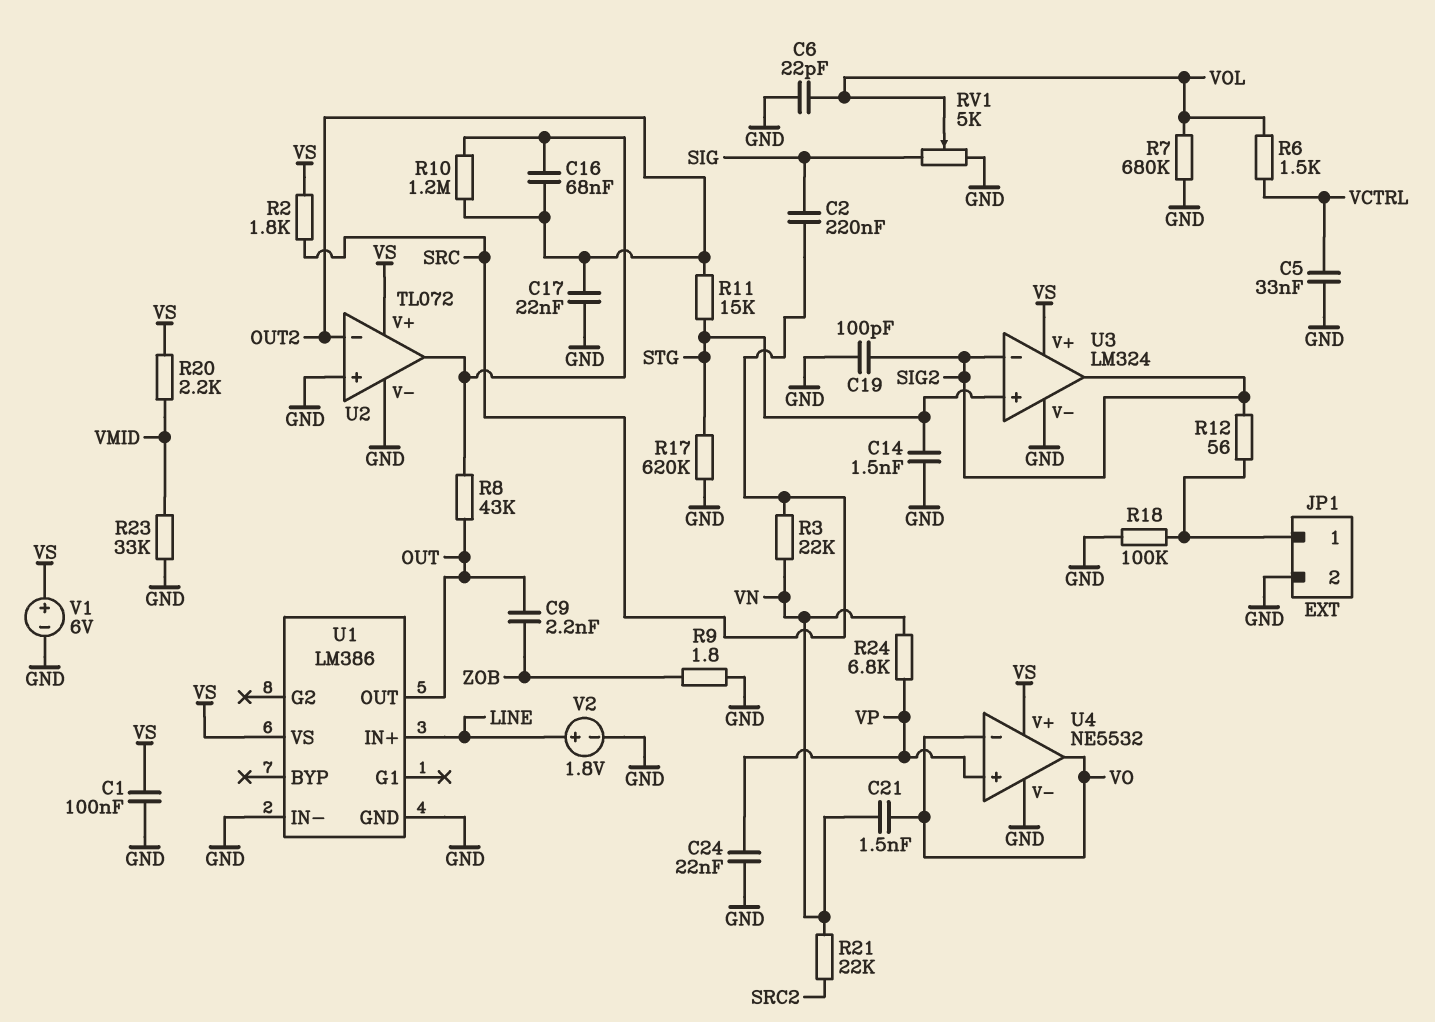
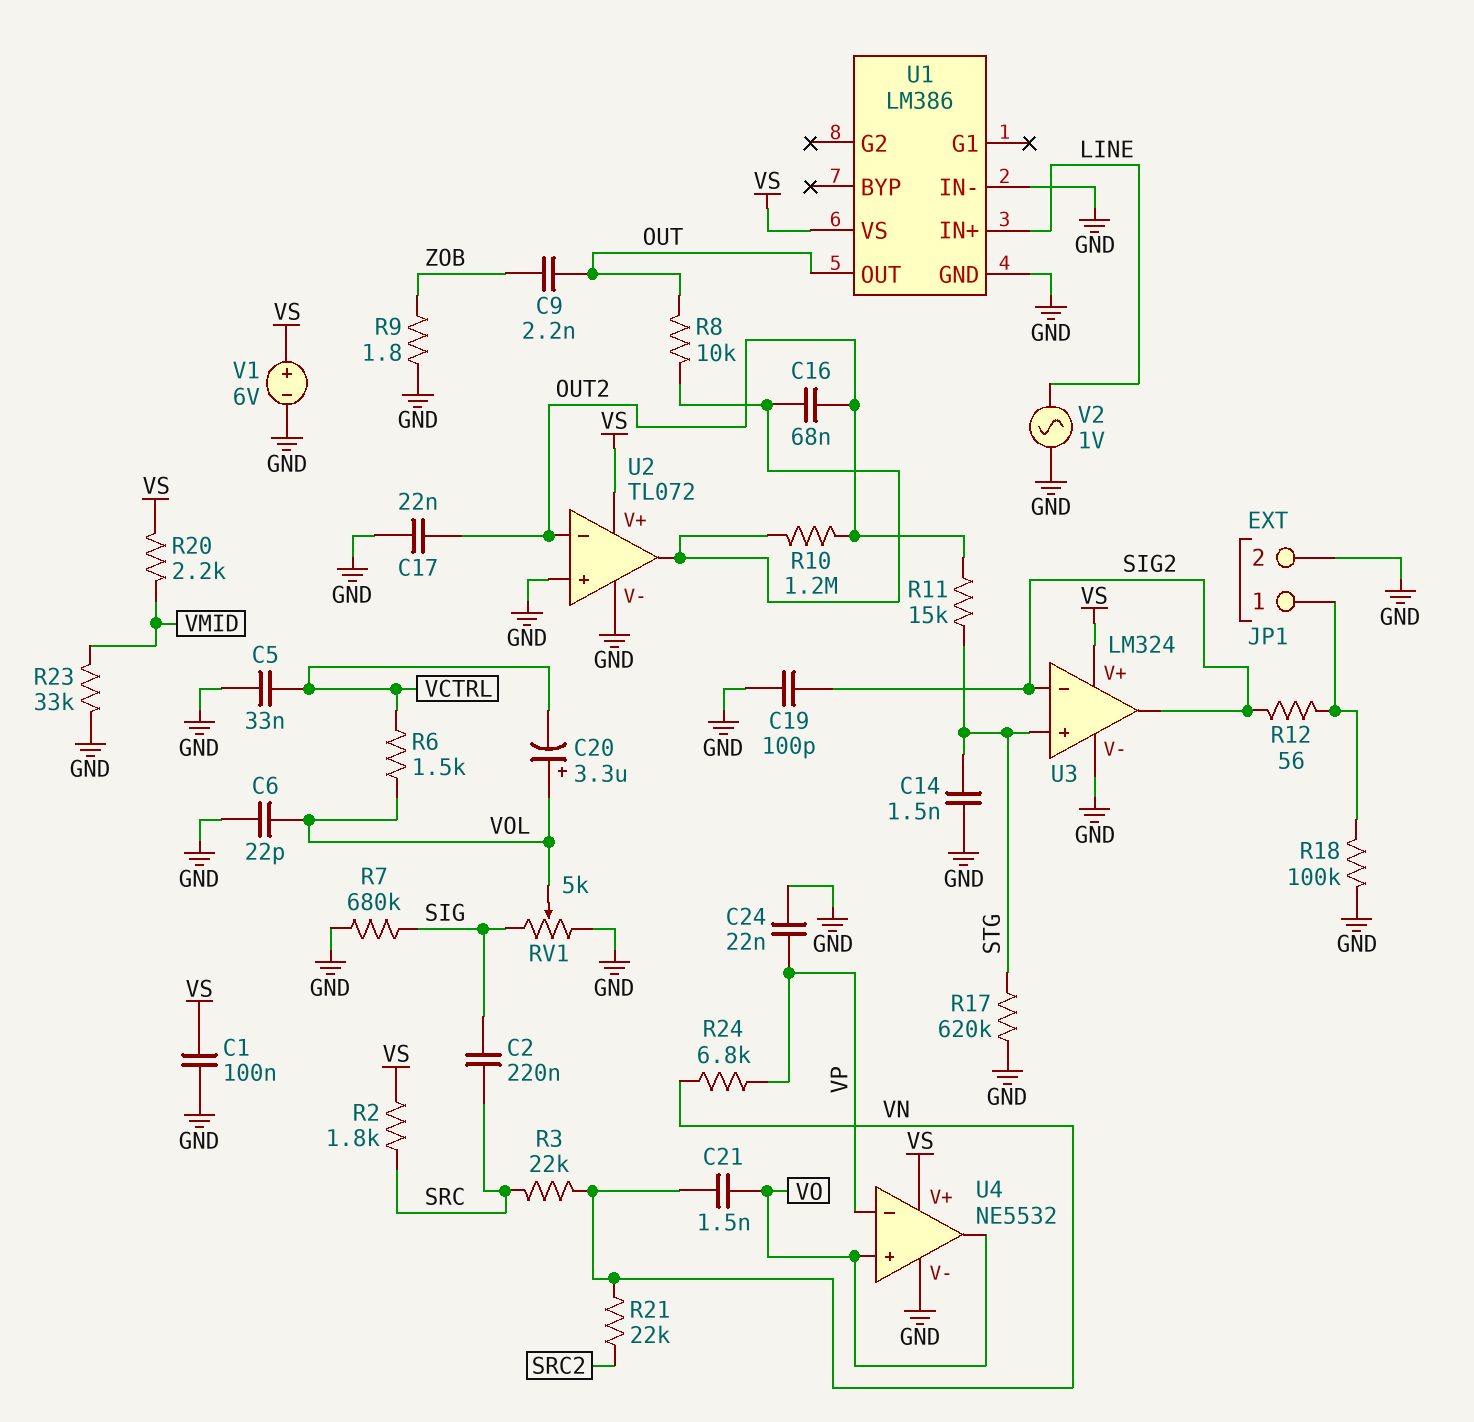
C20: none -> 3.3uF (plus VOL, minus VCTRL)
R7: 680k (GND, VOL) -> 680k (GND, SIG)
R8: 43k (OUT, U2/out) -> 10k (OUT, U2/out)
U4 pin in+: VP -> VO
U4 pin in-: VO -> VP
V2: 1.8V (plus LINE, minus GND) -> AC 1V (GND, LINE)

